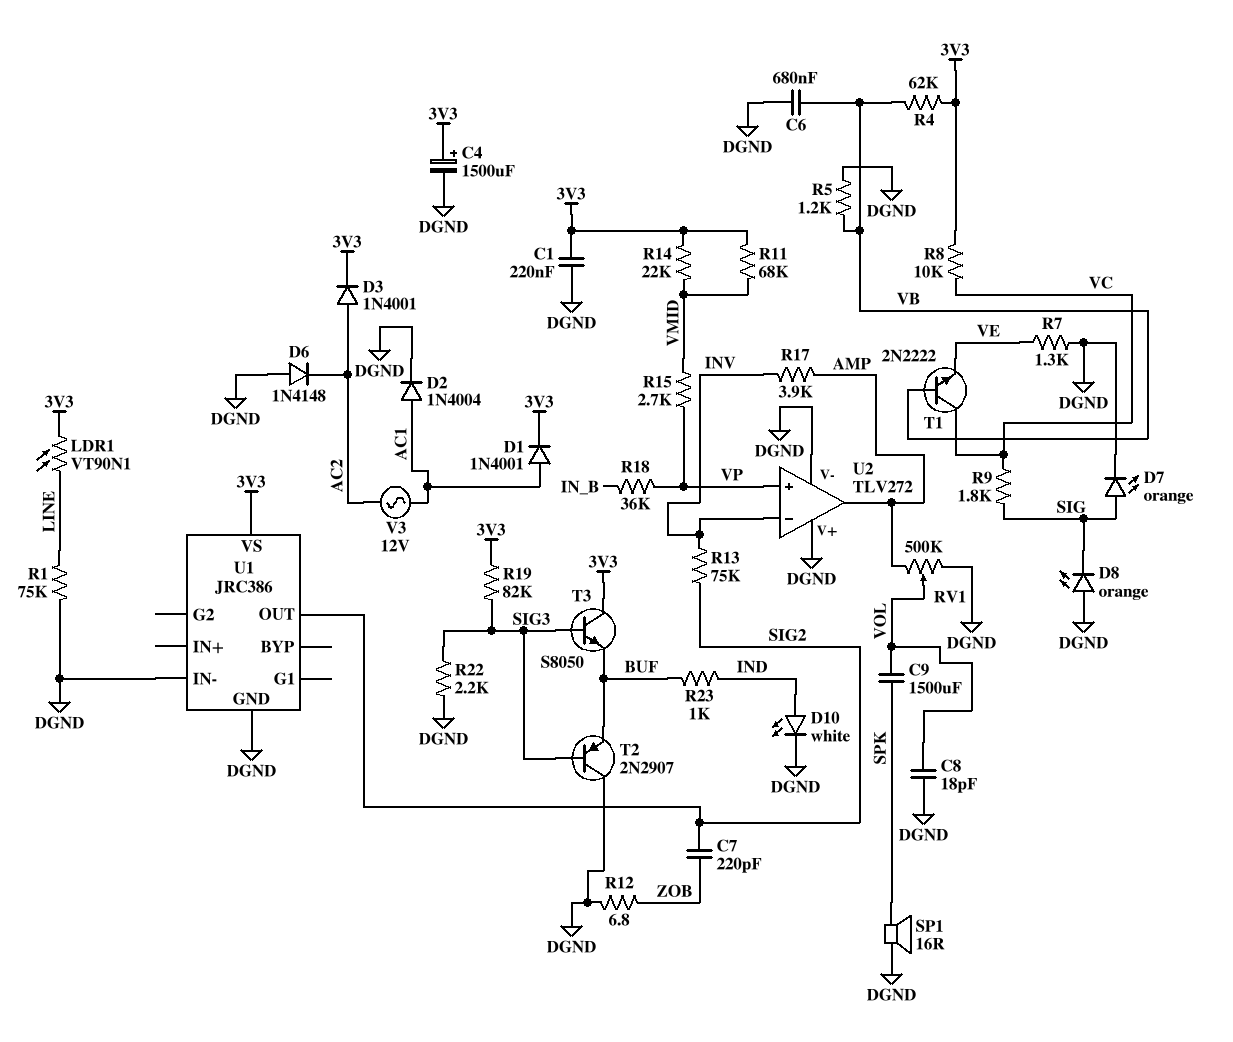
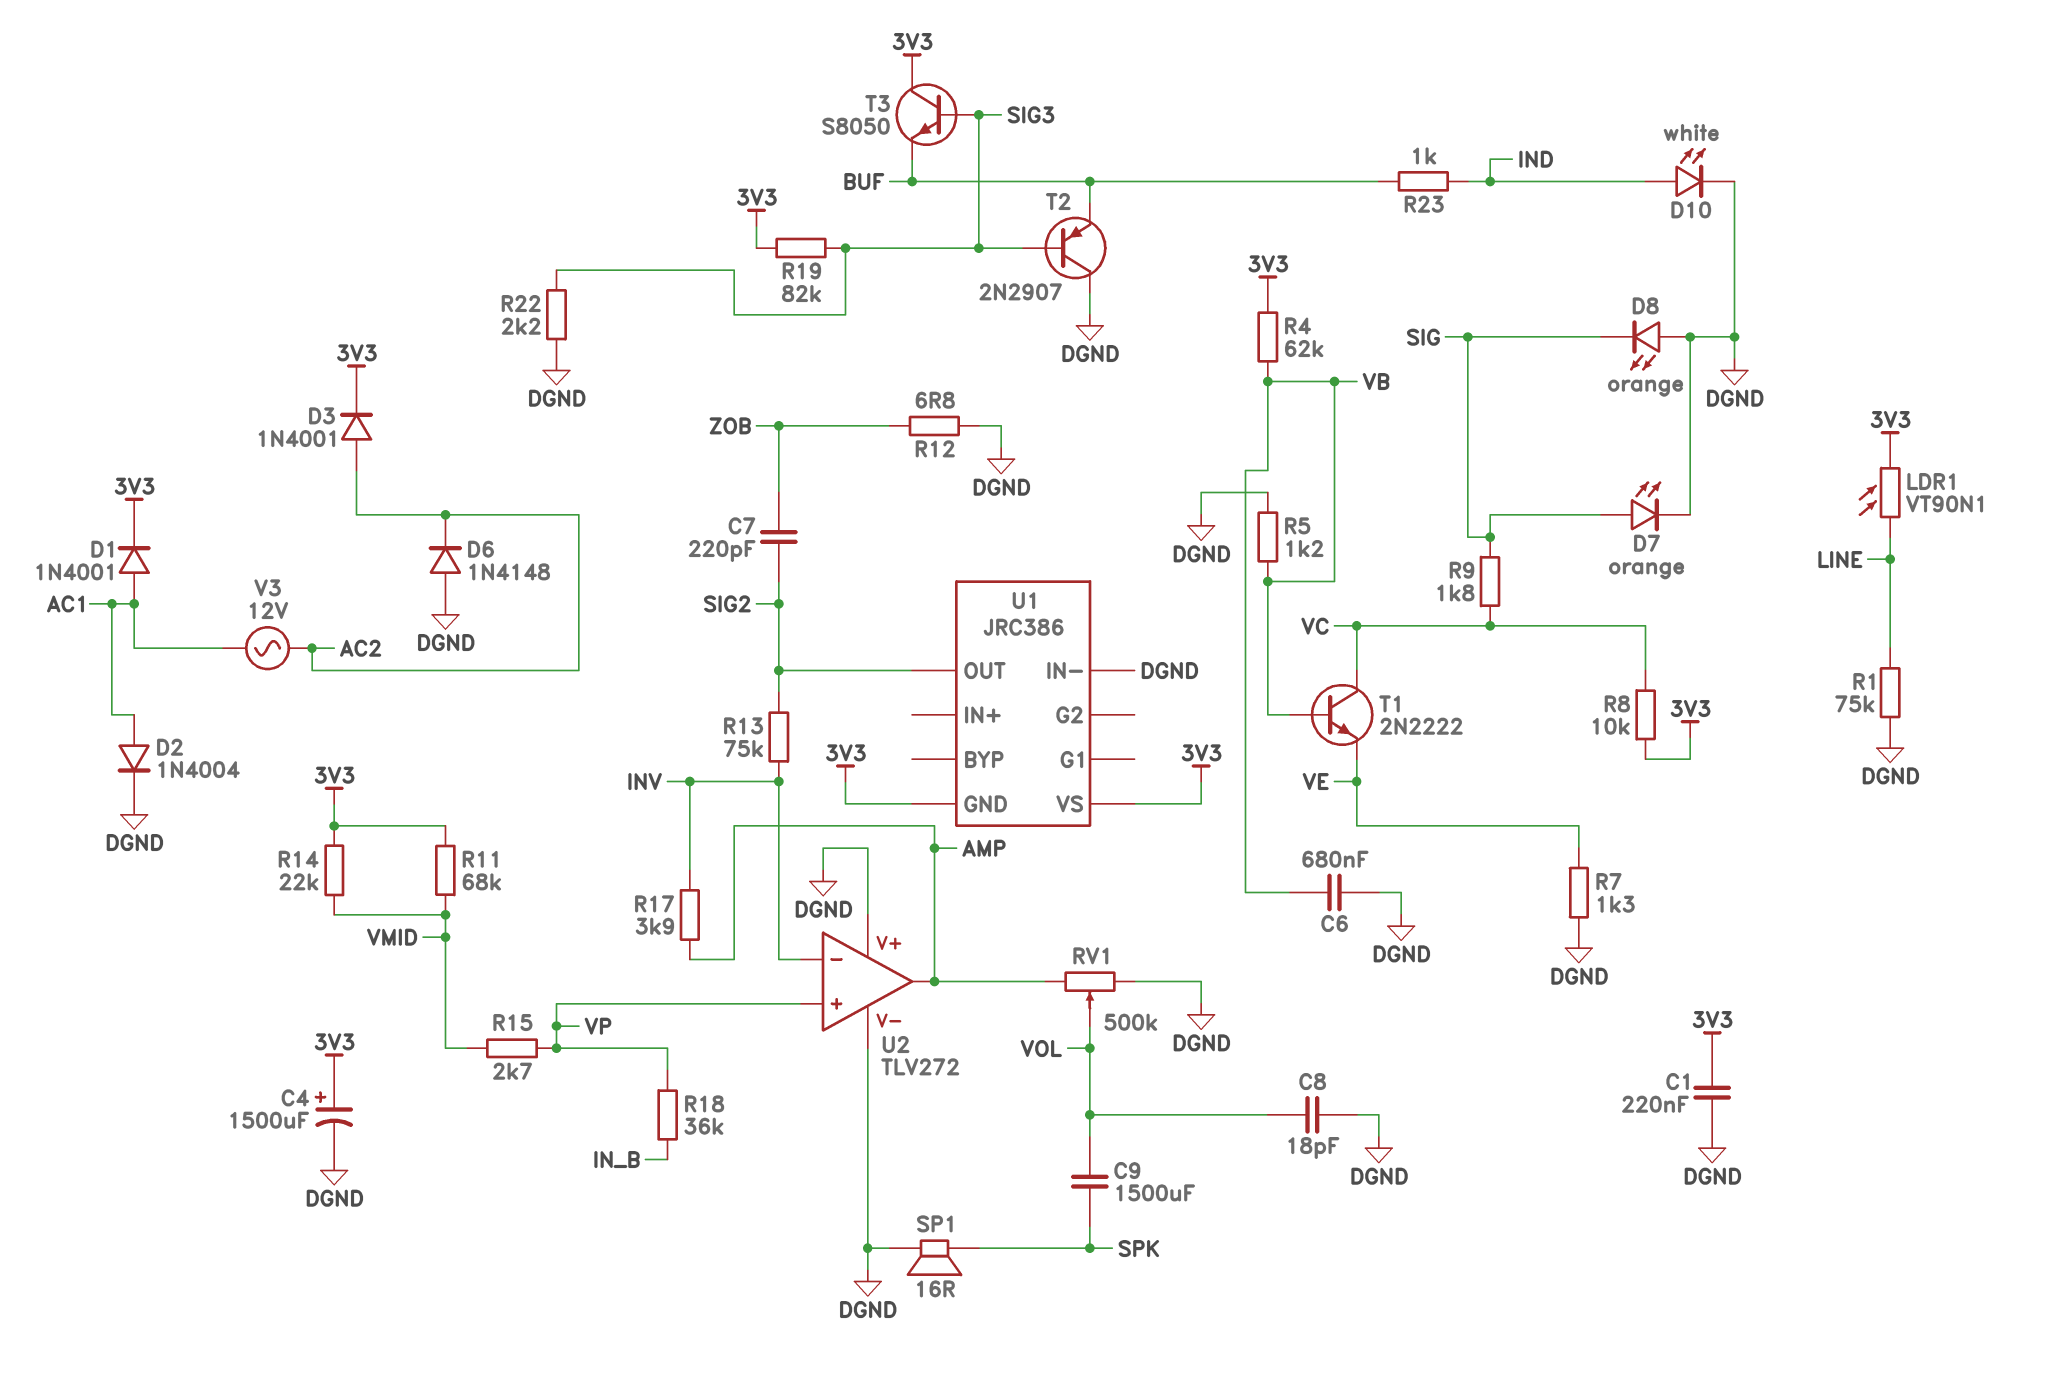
U1 pin GND: DGND -> 3V3

